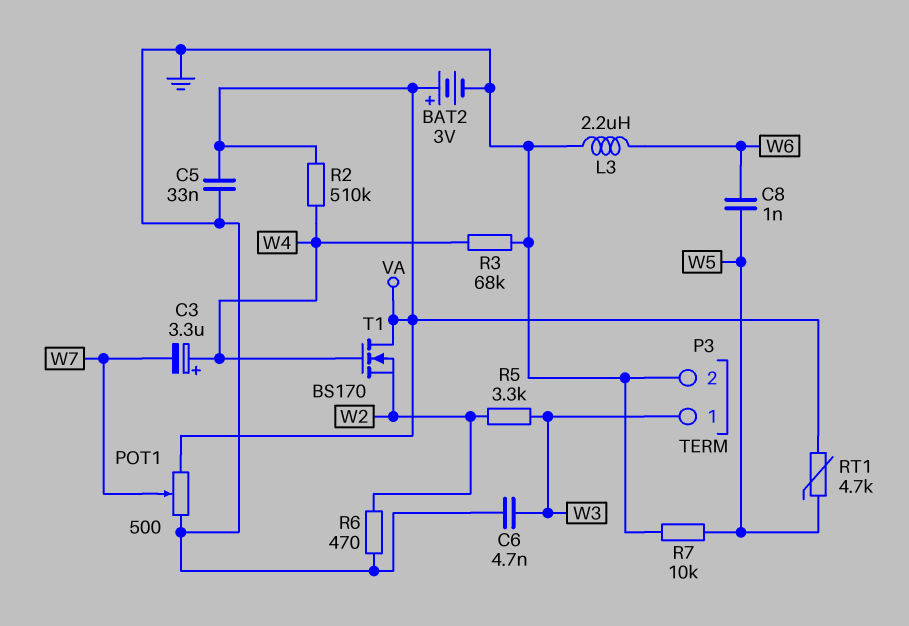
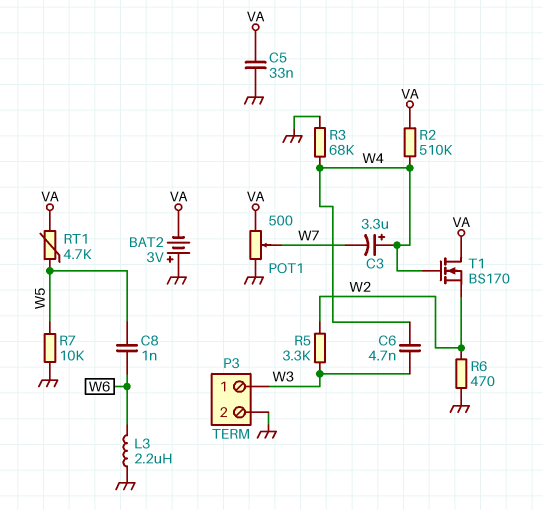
BAT2: 3V (plus VA, minus GND) -> 3V (plus GND, minus VA)
C6: 4.7nF (GND, W3) -> 4.7nF (W3, W4)

